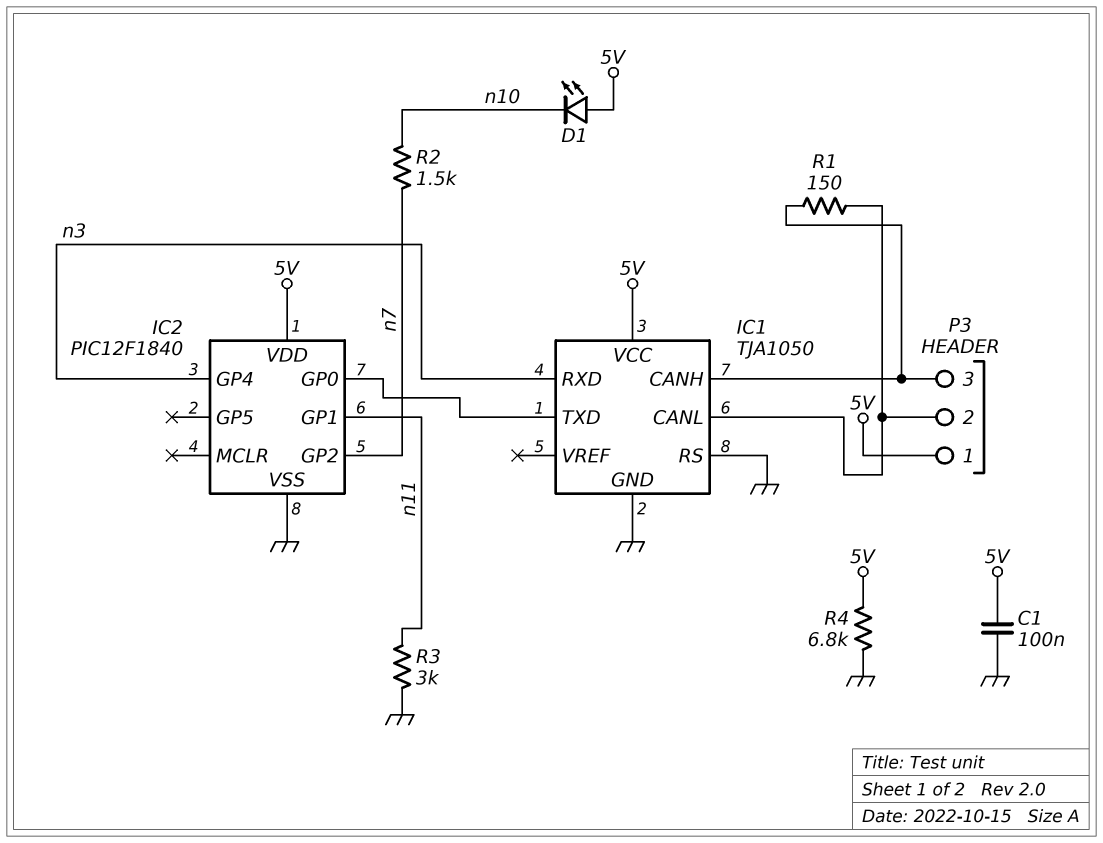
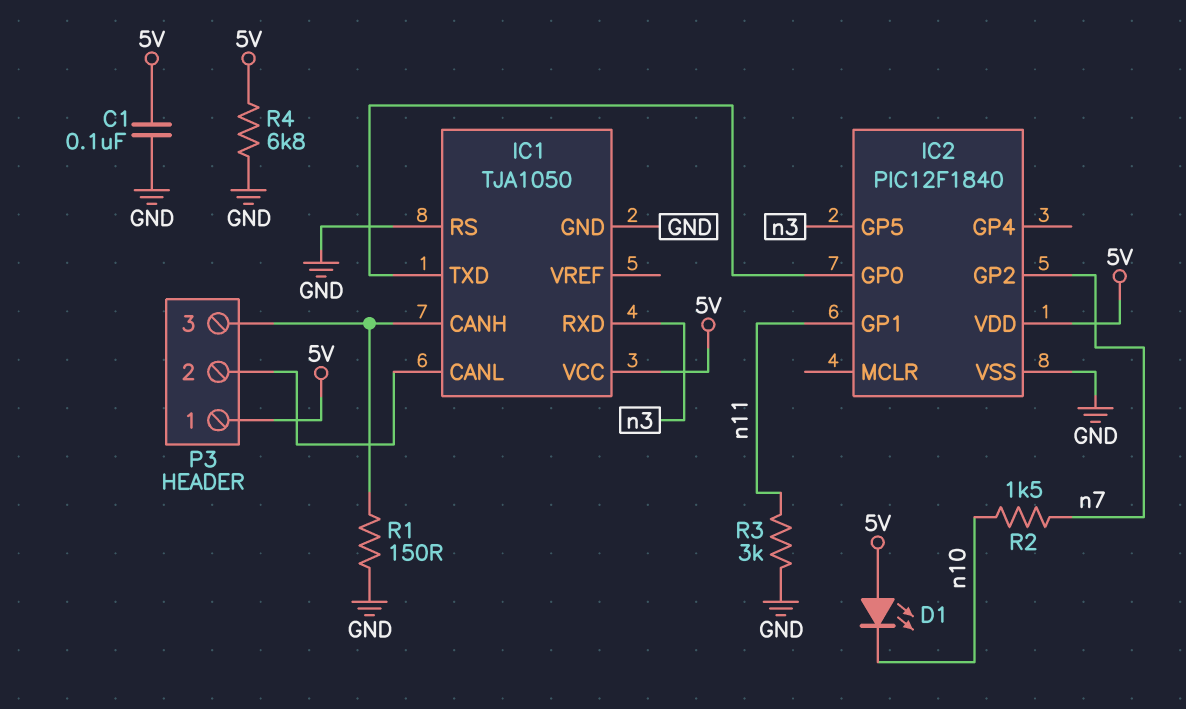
IC2 pin GP4: n3 -> none
IC2 pin GP5: none -> n3
R1: 150 (IC1/CANH, IC1/CANL) -> 150 (GND, IC1/CANH)

